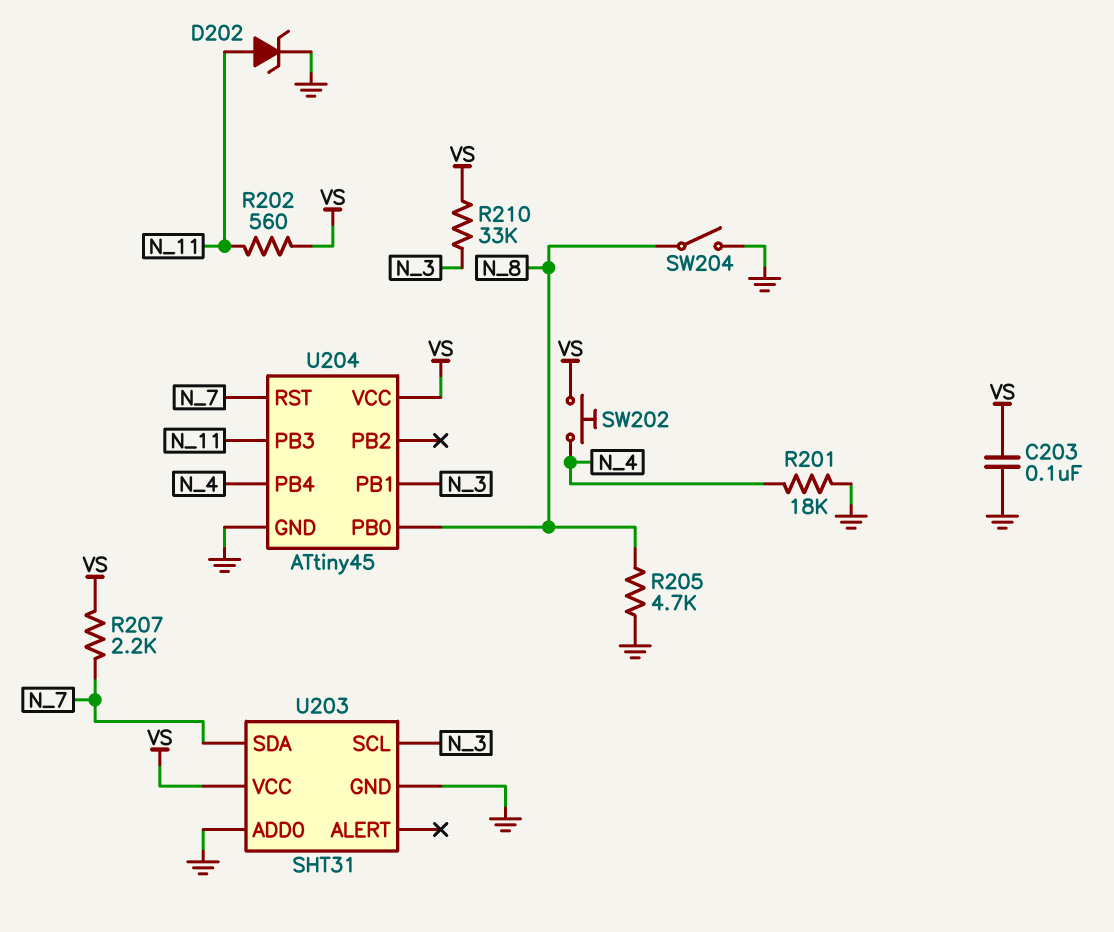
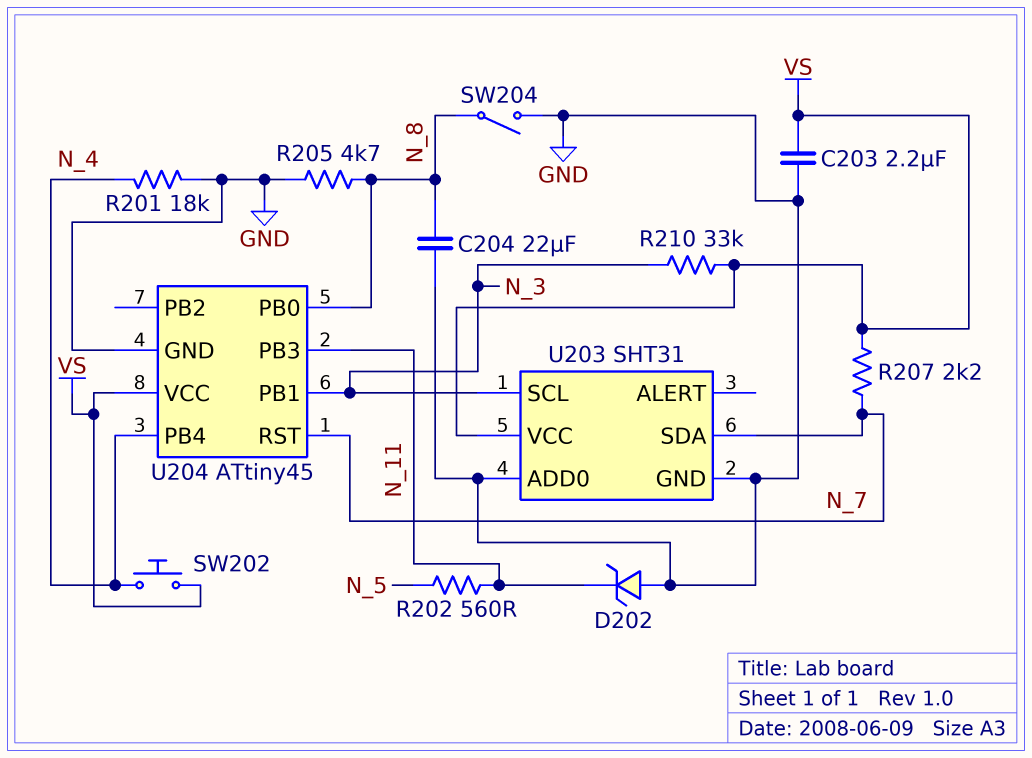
C203: 100nF (GND, VS) -> 2.2uF (GND, VS)
C204: none -> 22uF (GND, N_8)
D202: zener (A N_11, K GND) -> zener (A GND, K N_11)
R202: 560 (N_11, VS) -> 560 (N_5, N_11)

